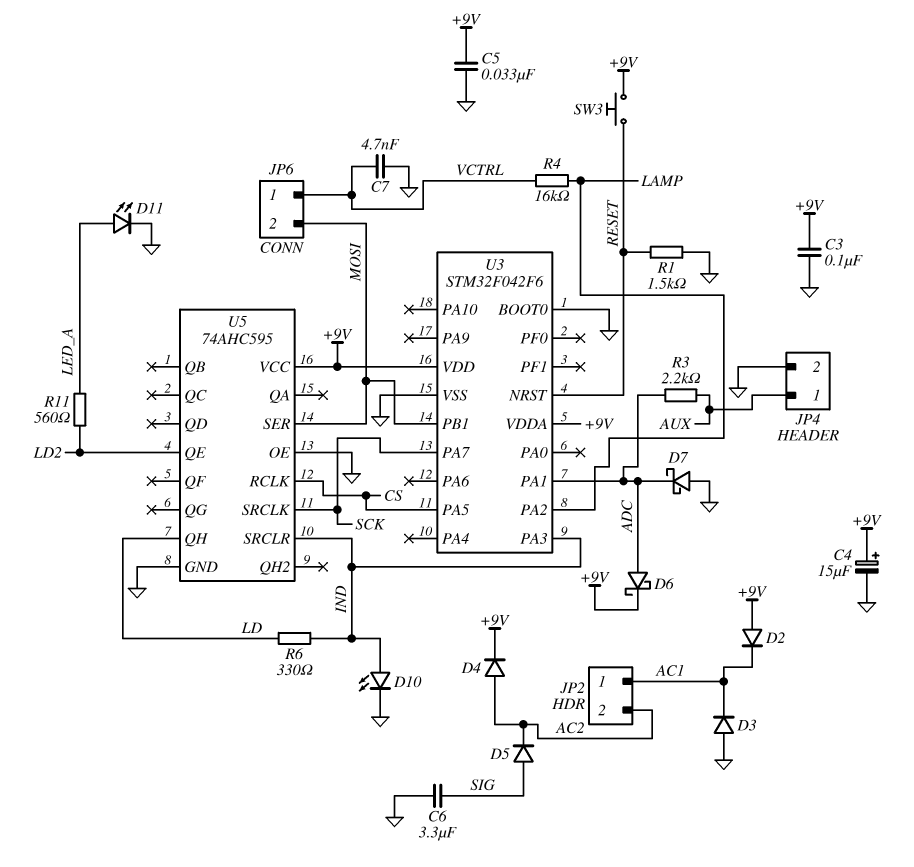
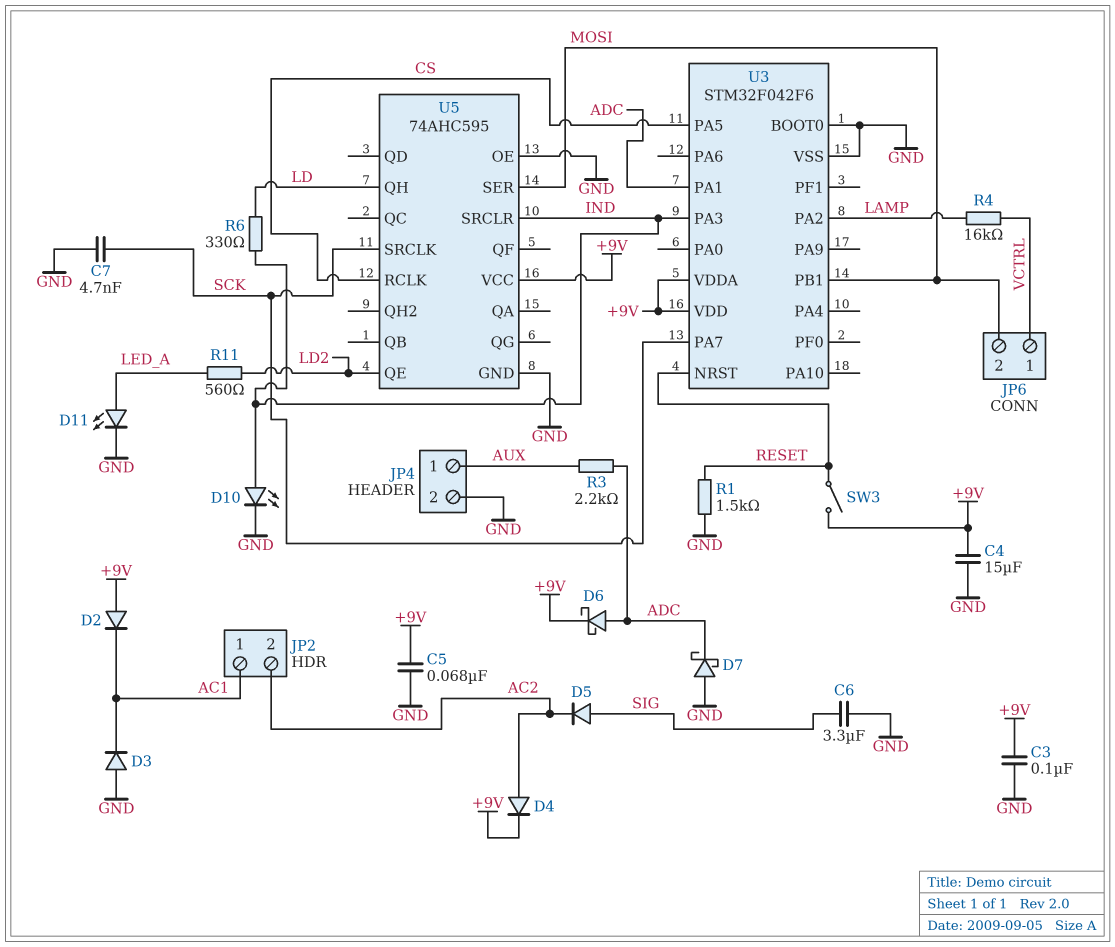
C4: 15uF (plus +9V, minus GND) -> 15uF (+9V, GND)
C5: 33nF (+9V, GND) -> 68nF (+9V, GND)
C7: 4.7nF (GND, VCTRL) -> 4.7nF (GND, SCK)
SW3: button (+9V, RESET) -> switch (+9V, RESET)

